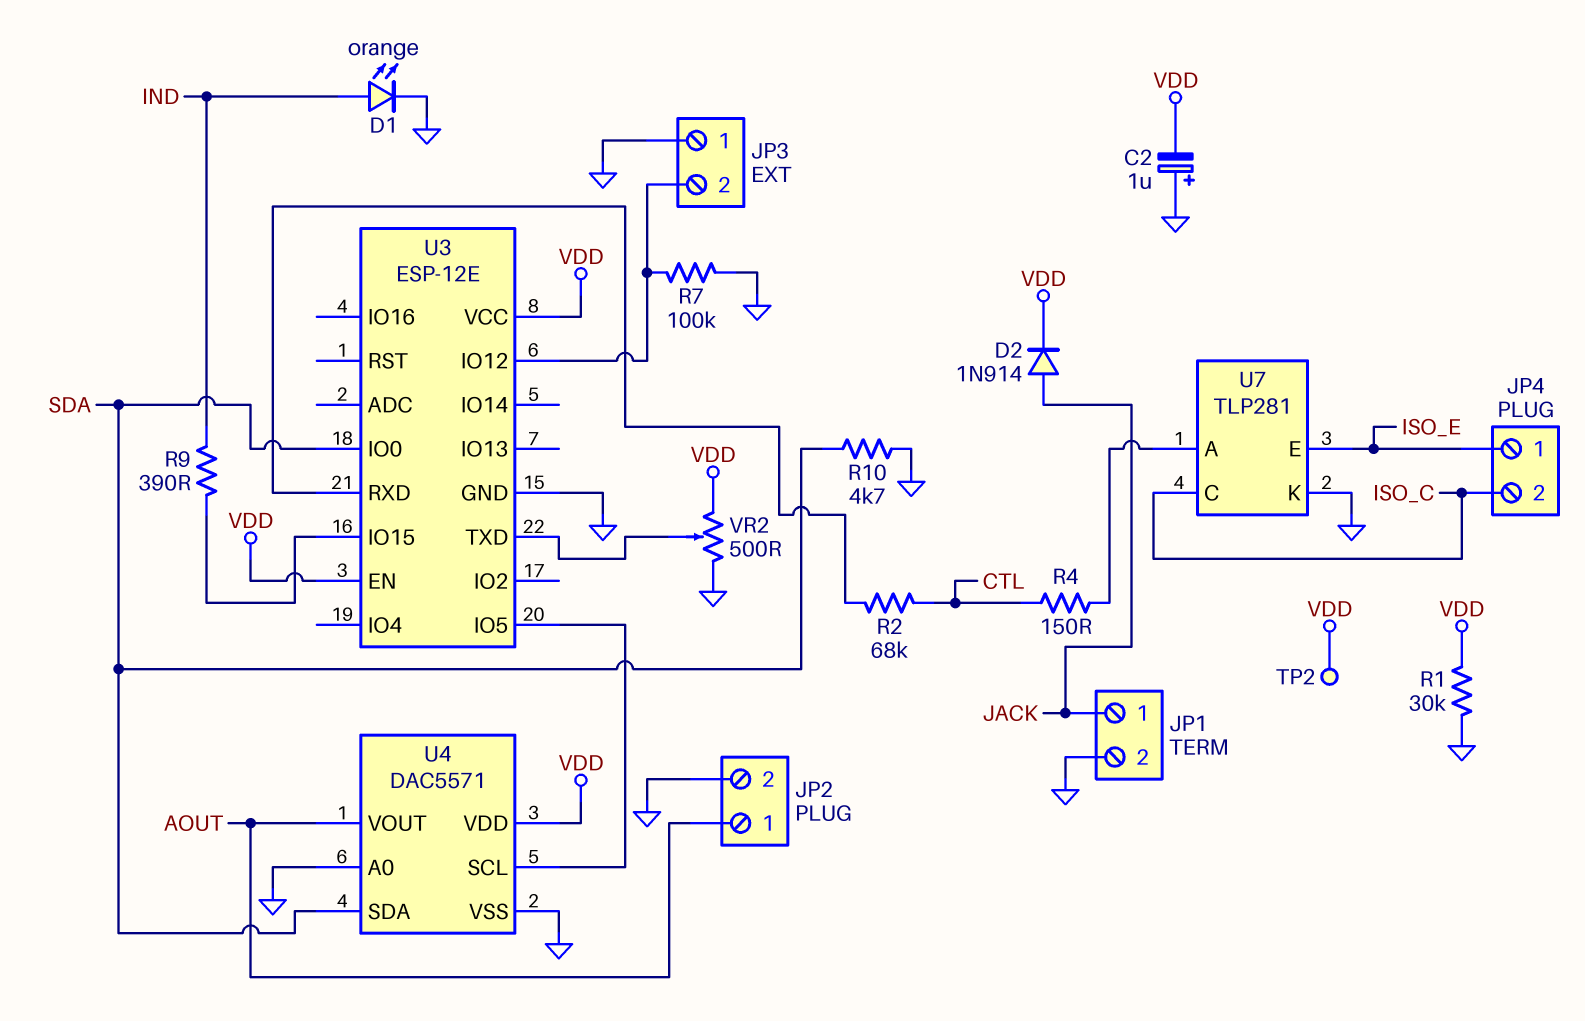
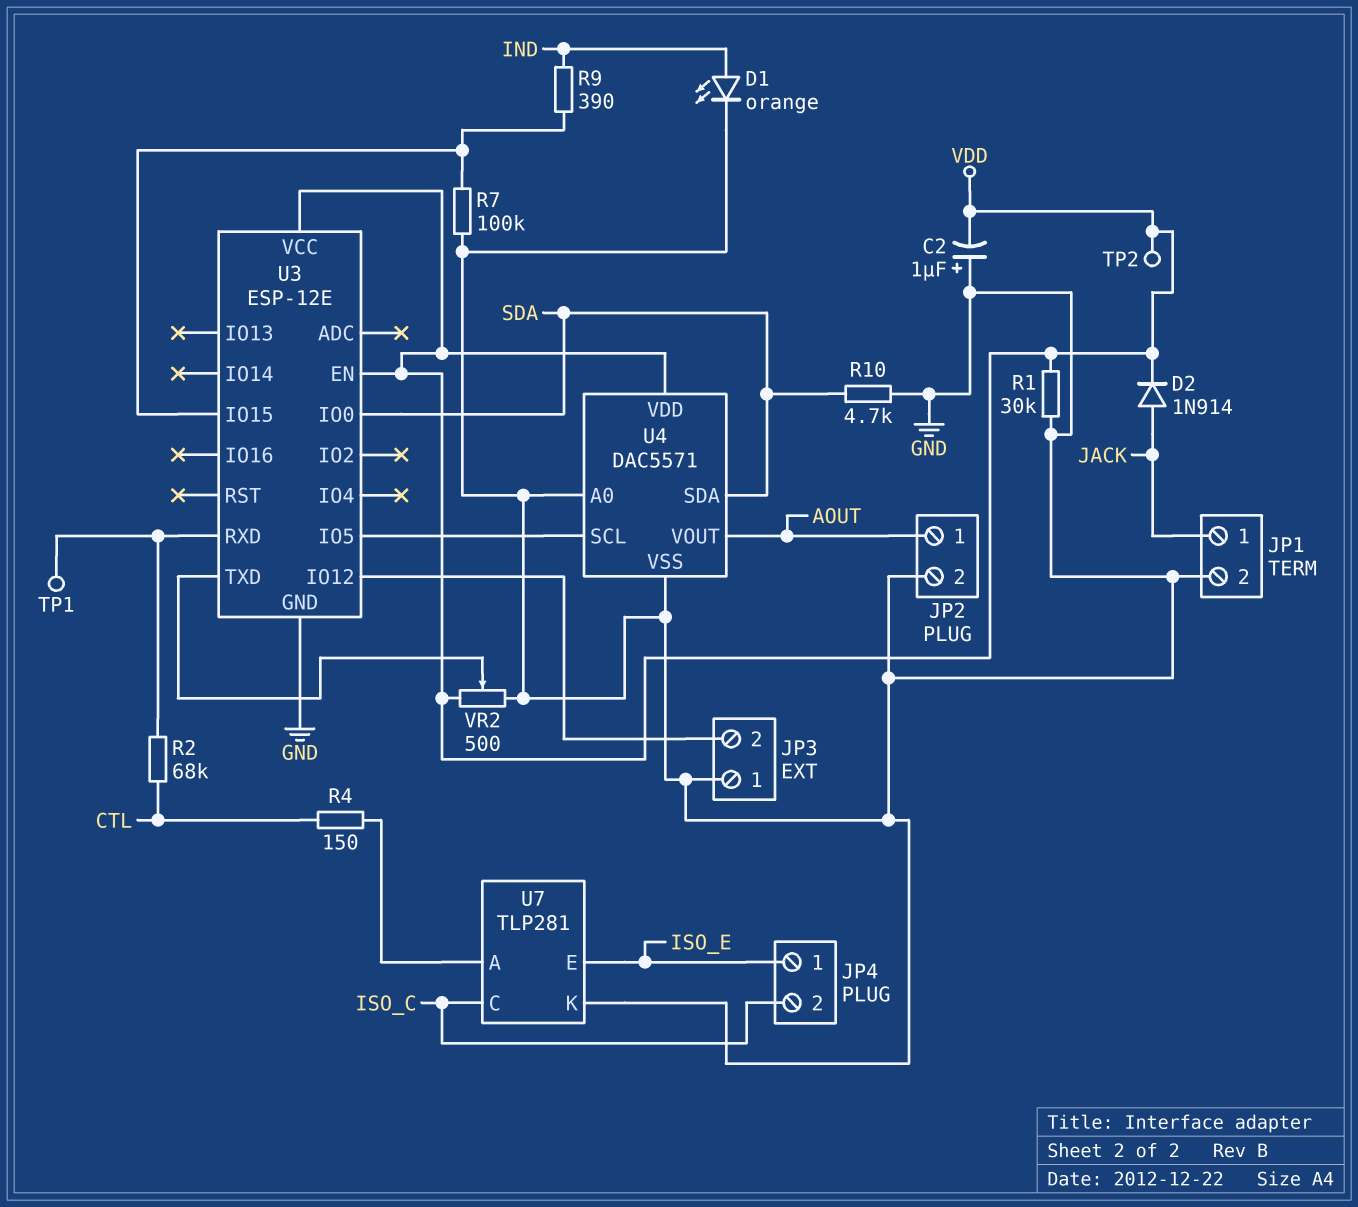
R7: 100k (GND, JP3/2) -> 100k (GND, U3/IO15)
TP1: none -> test point (U3/RXD)

